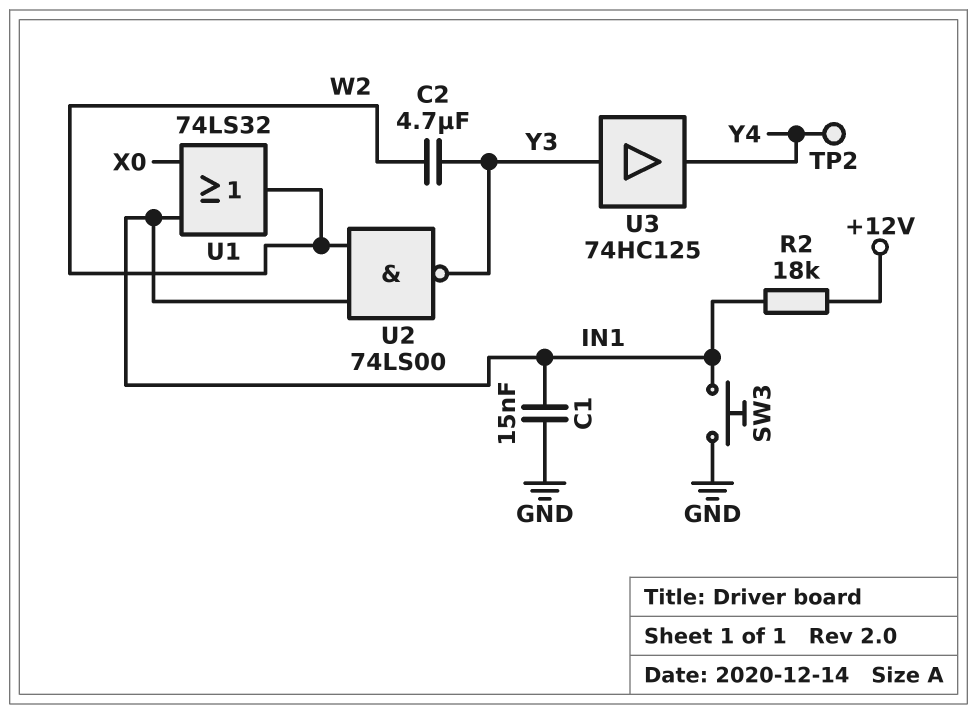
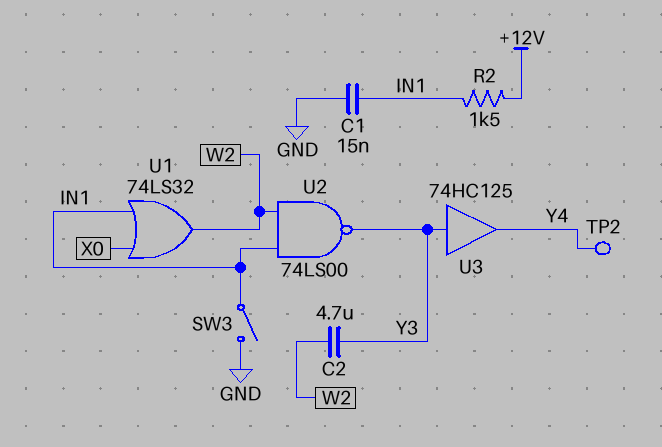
R2: 18k (+12V, IN1) -> 1.5k (+12V, IN1)
SW3: button (GND, IN1) -> switch (GND, IN1)

